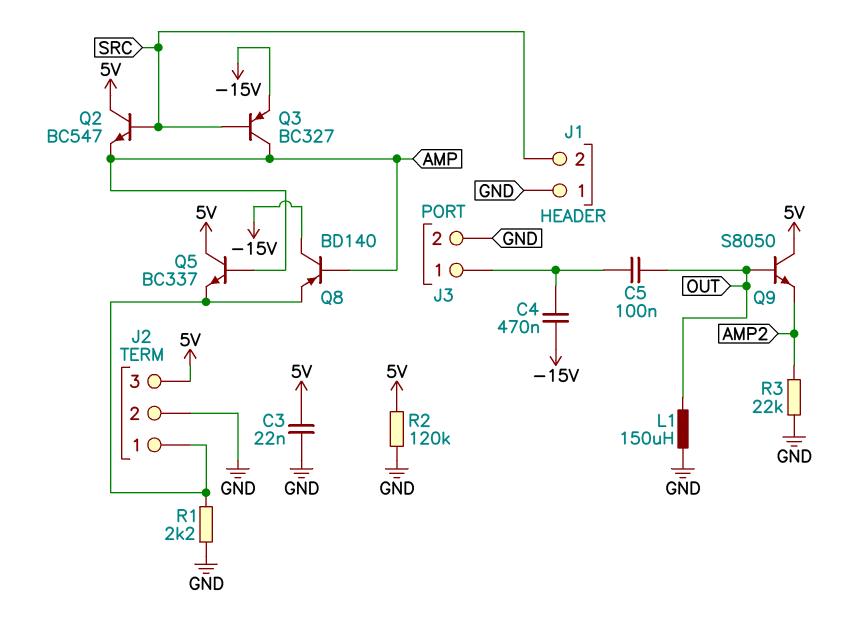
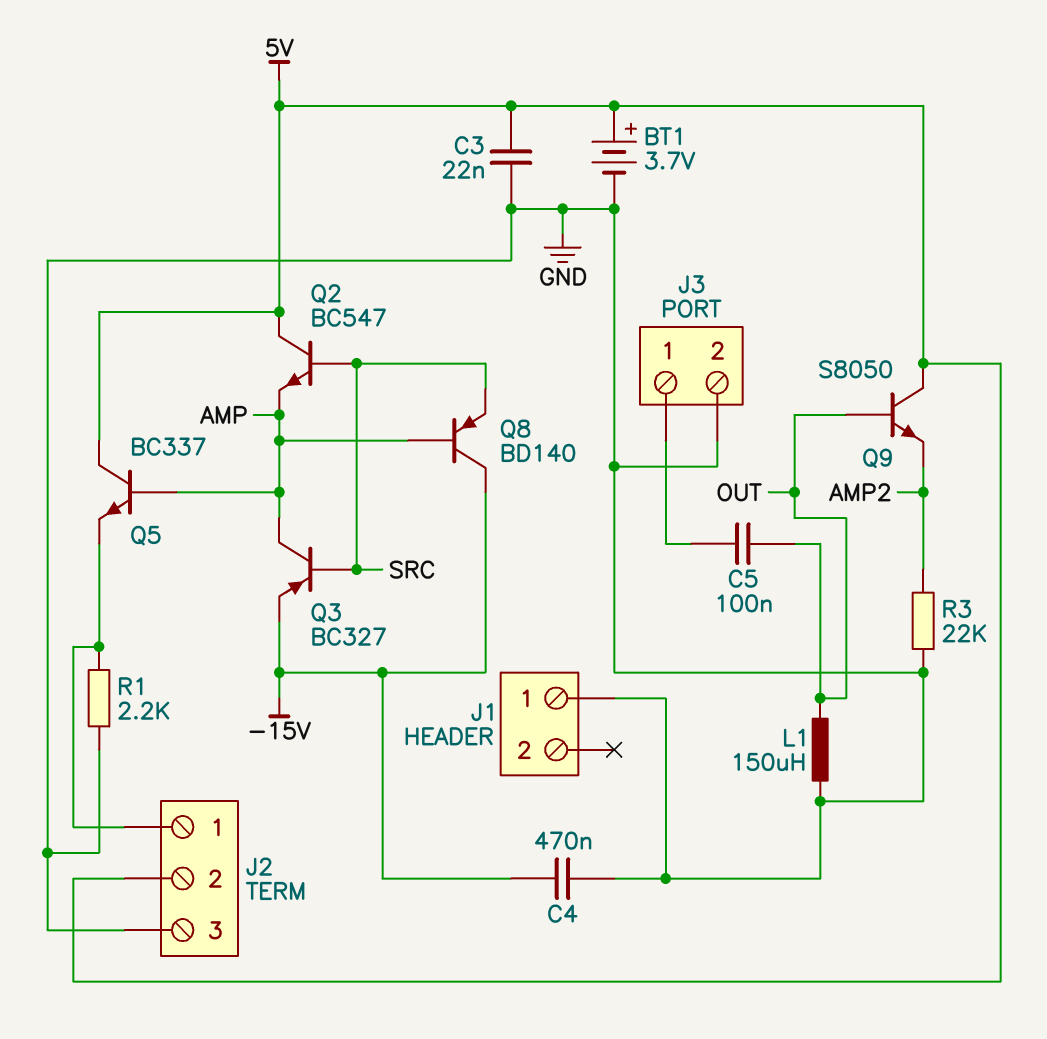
BT1: none -> 3.7V (plus 5V, minus GND)
C4: 470nF (-15V, J3/1) -> 470nF (-15V, GND)
J1 pin 2: SRC -> none
J2 pin 2: GND -> 5V
J2 pin 3: 5V -> GND
Q8: PNP BD140 (B AMP, C -15V, E J2/1) -> PNP BD140 (B AMP, C -15V, E SRC)
R2: 120k (5V, GND) -> none

